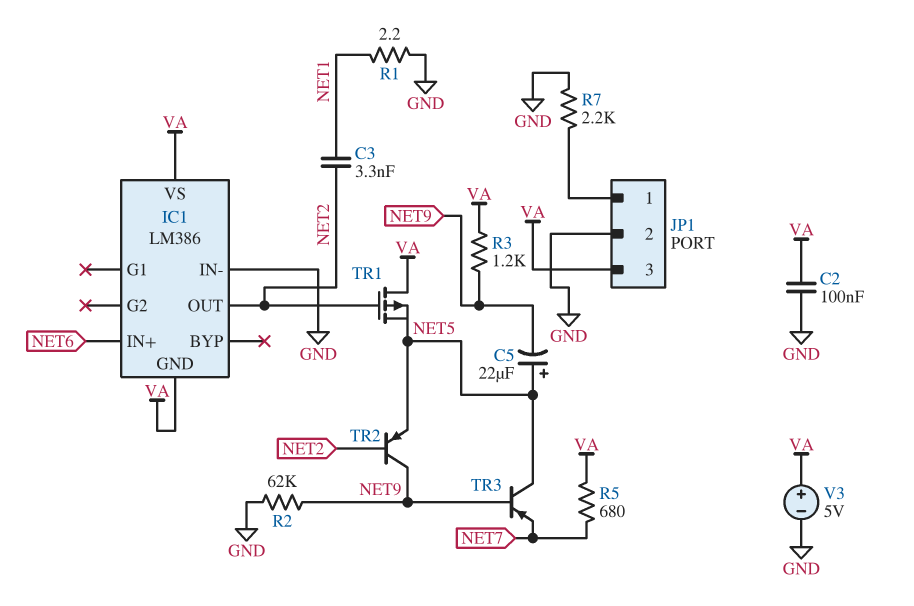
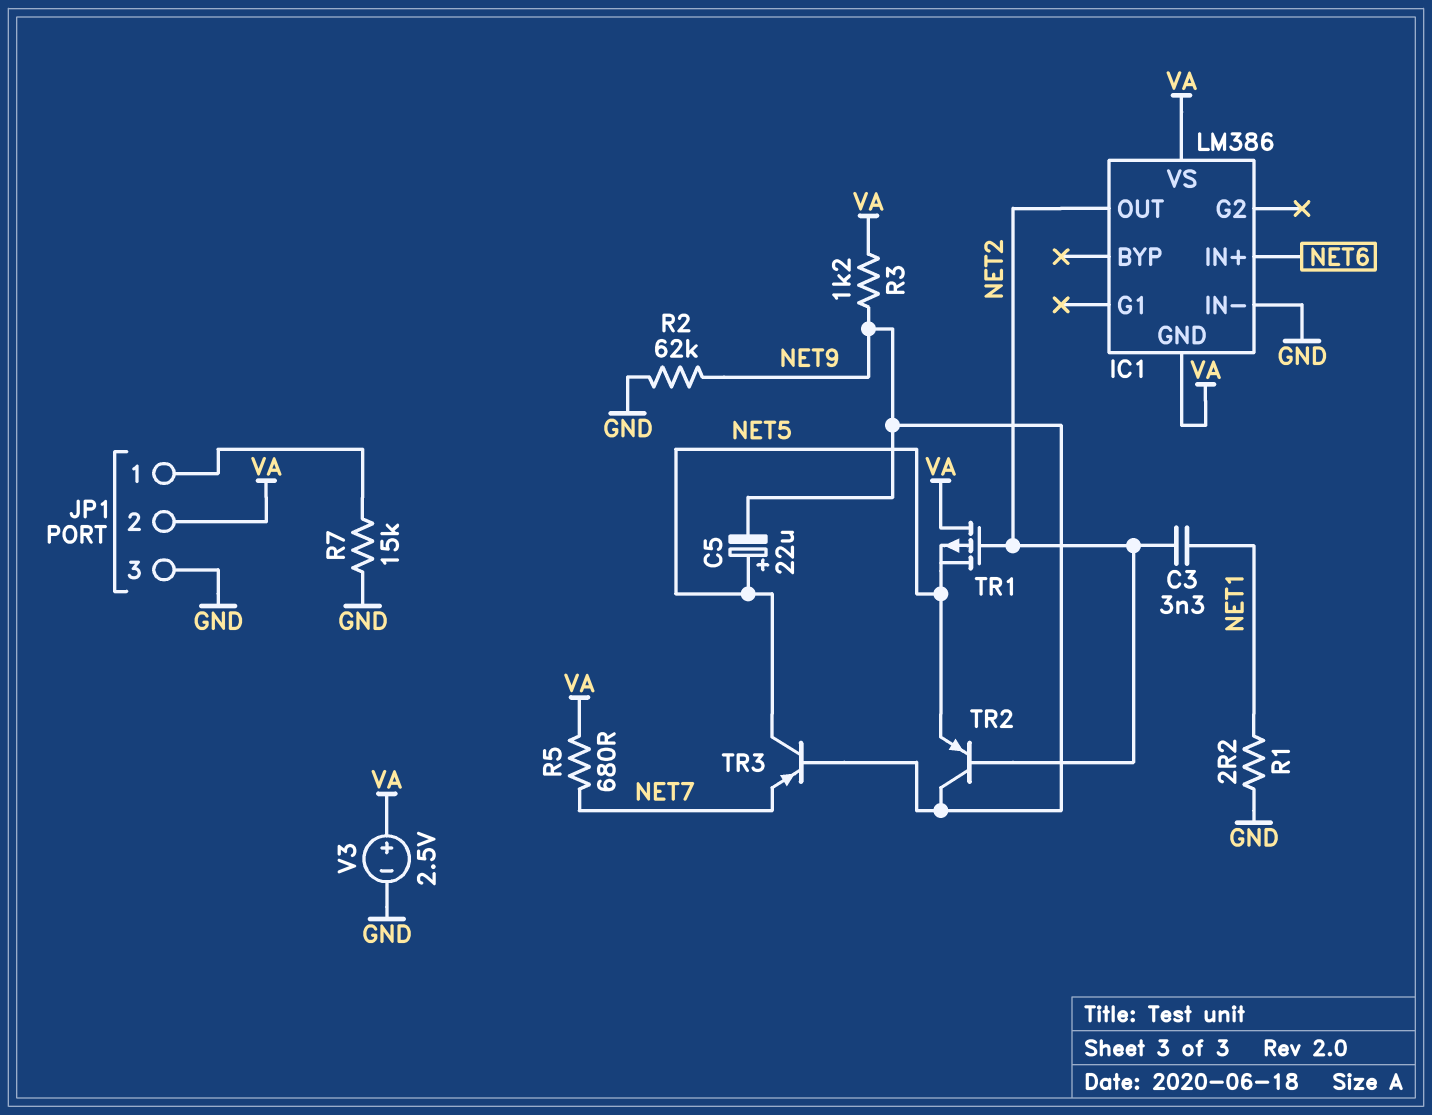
C2: 100nF (GND, VA) -> none
JP1 pin 2: GND -> VA
JP1 pin 3: VA -> GND
R7: 2.2k (GND, JP1/1) -> 15k (GND, JP1/1)
V3: 5V (plus VA, minus GND) -> 2.5V (plus VA, minus GND)

